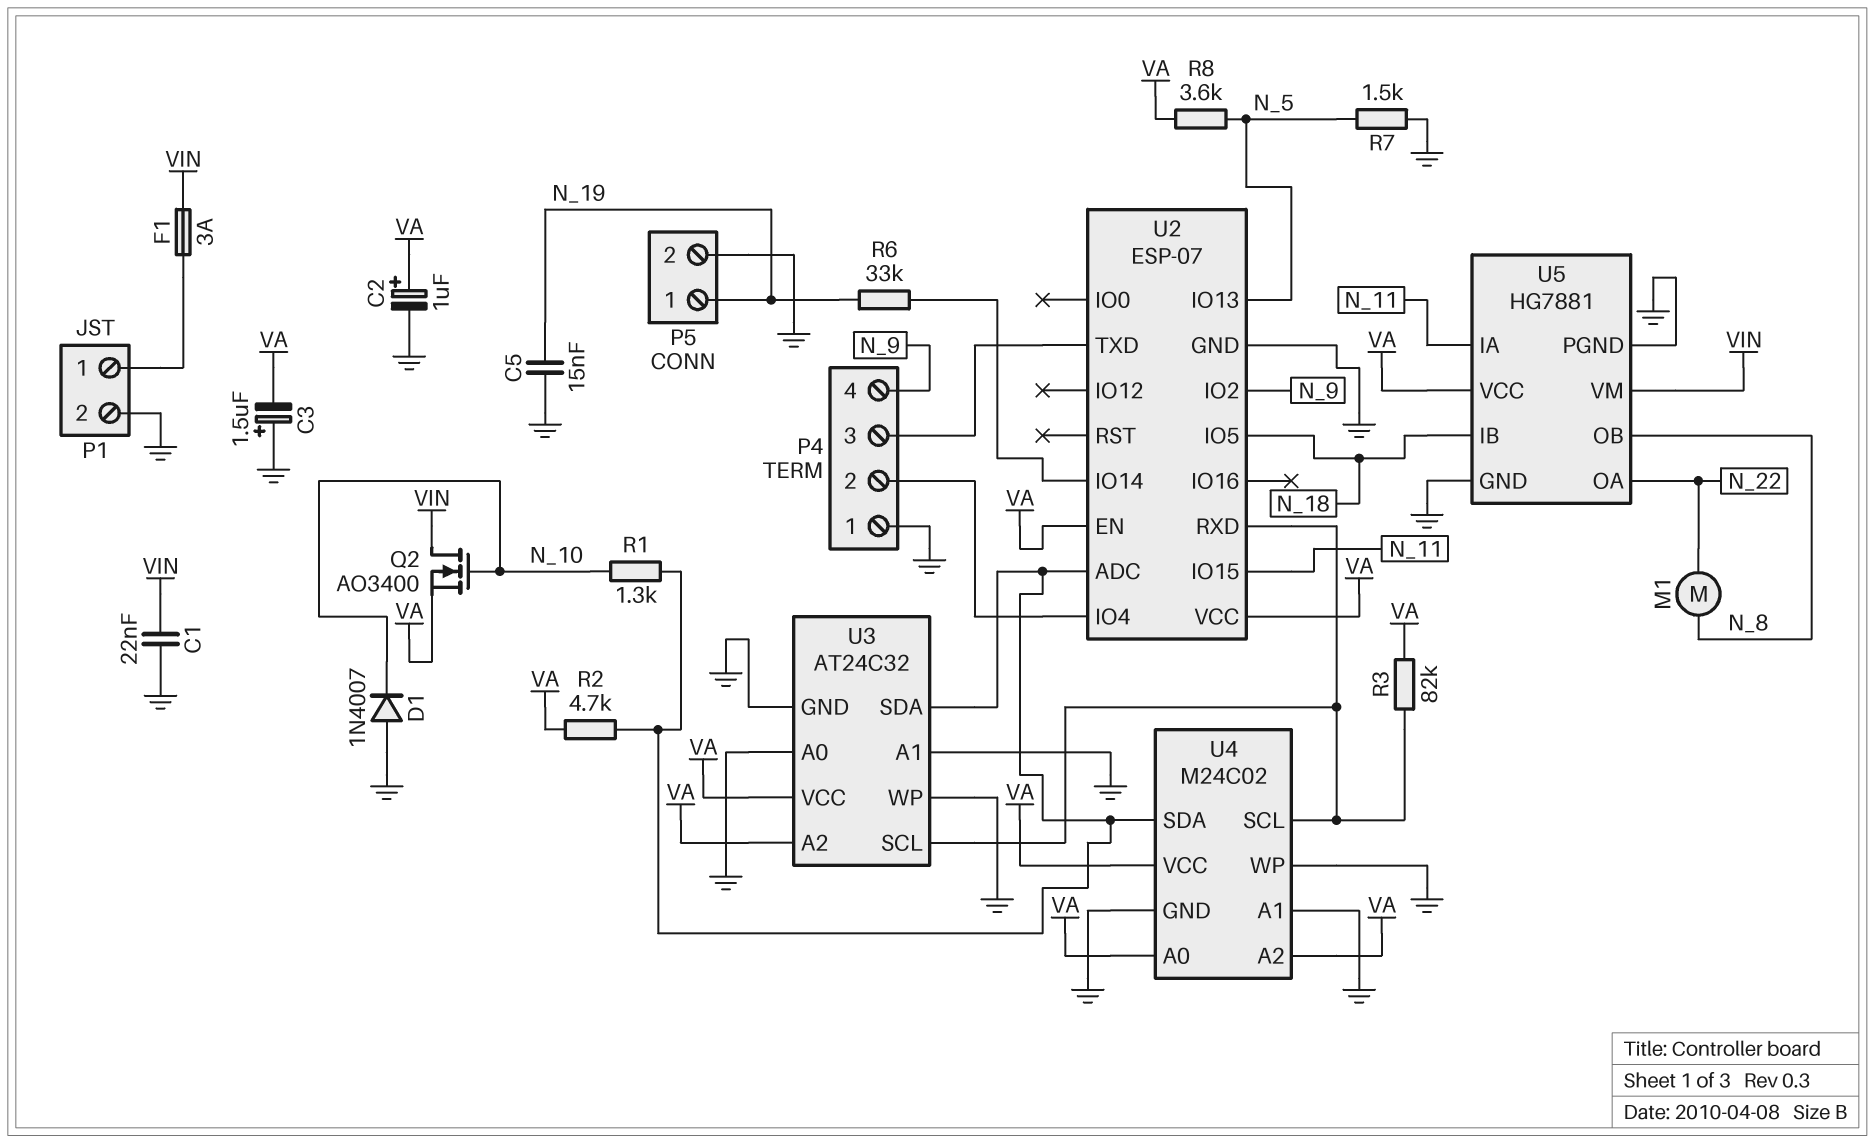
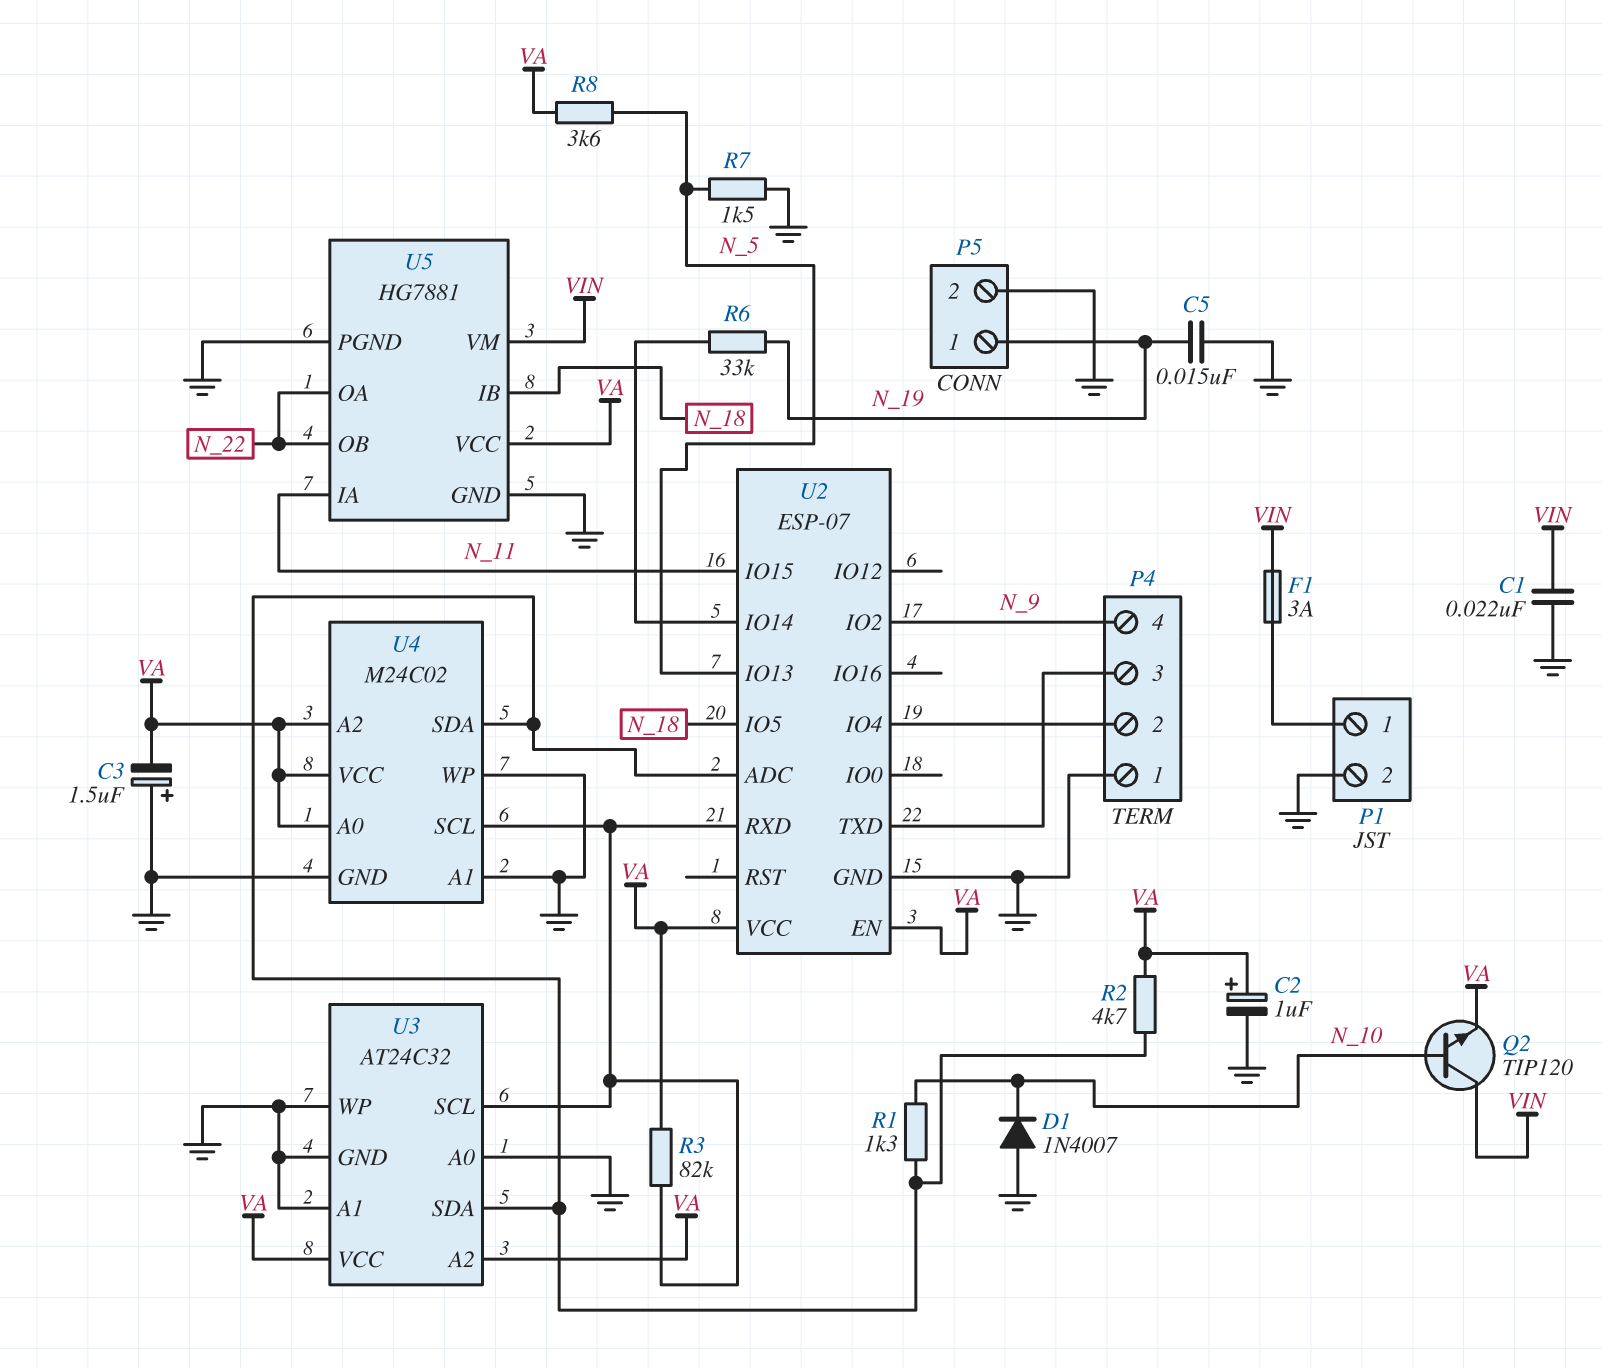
M1: motor (N_8, N_22) -> none
Q2: NMOS AO3400 (G N_10, D VIN, S VA) -> NPN TIP120 (B N_10, C VIN, E VA)
U5 pin OB: N_8 -> N_22

